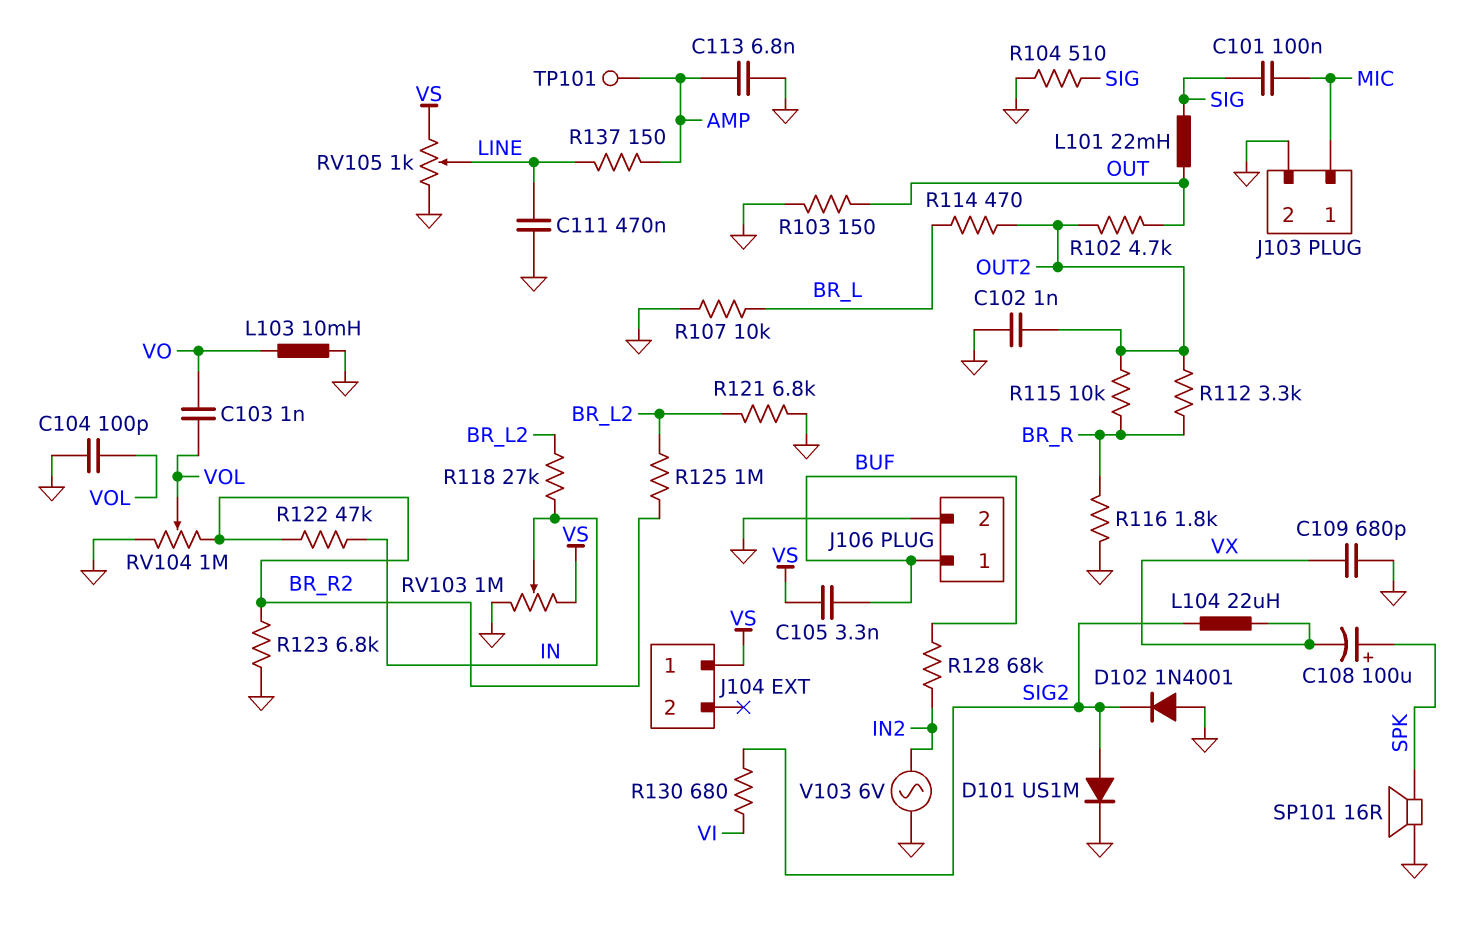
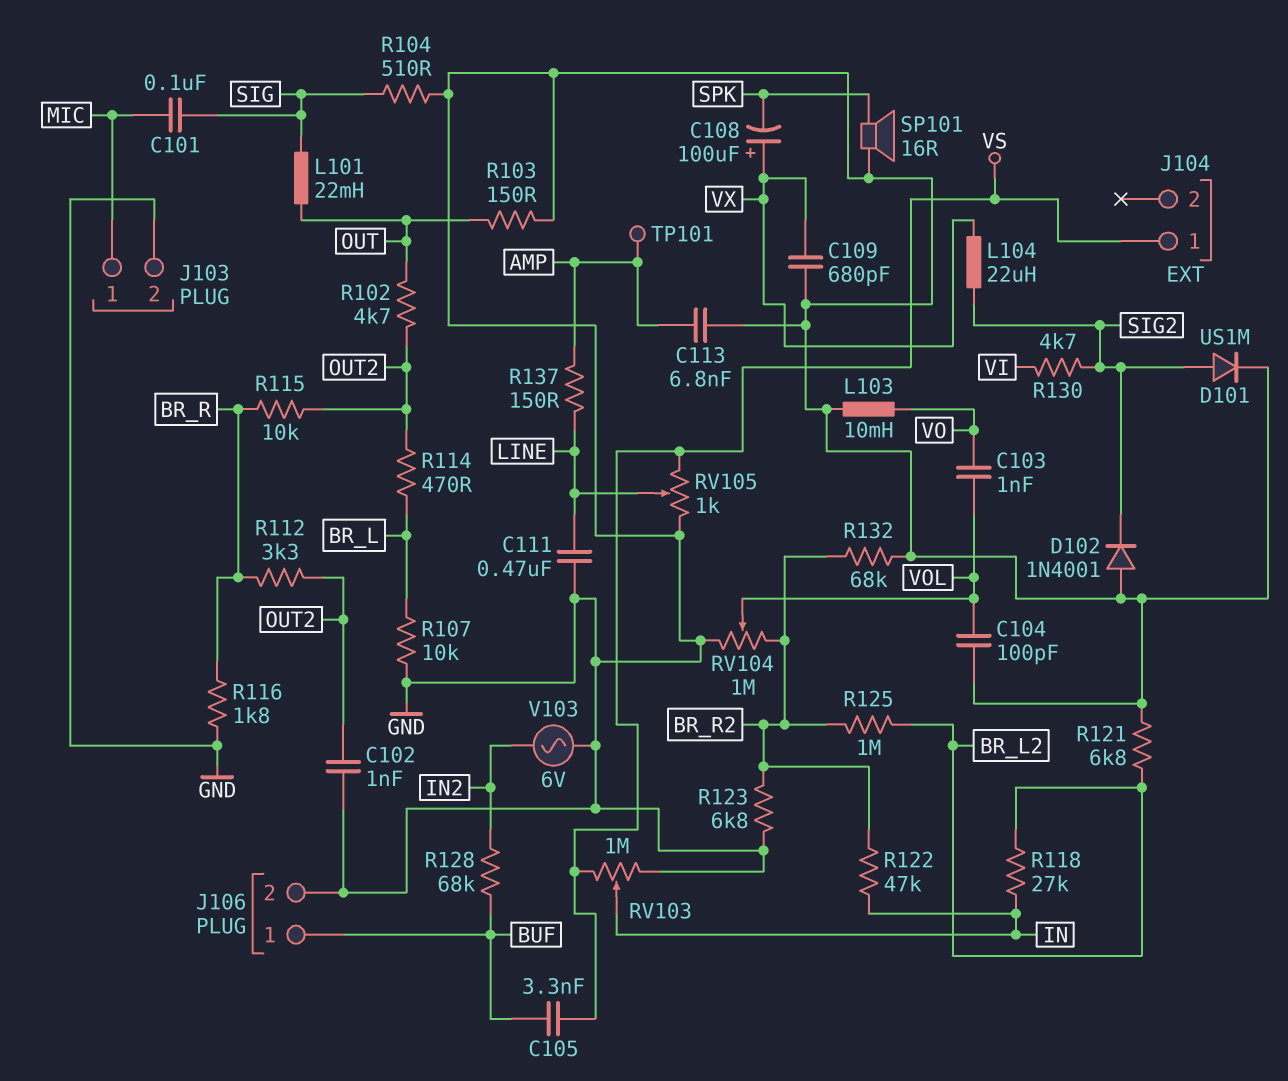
C108: 100uF (plus SPK, minus VX) -> 100uF (plus VX, minus SPK)
R130: 680 (SIG2, VI) -> 4.7k (SIG2, VI)
R132: none -> 68k (BR_R2, GND)

